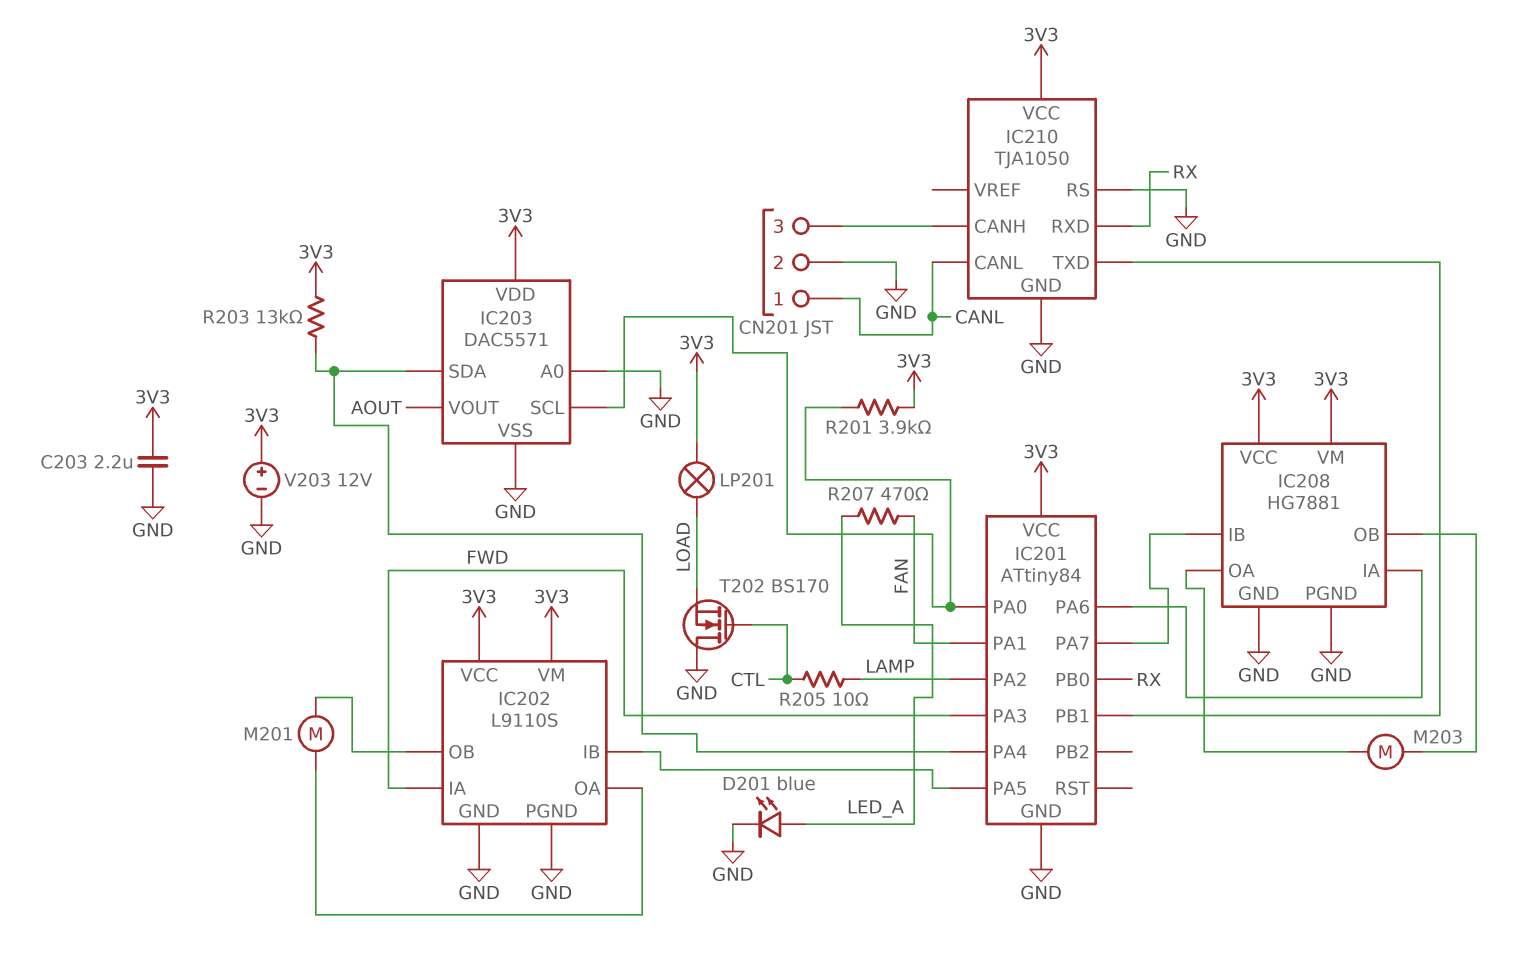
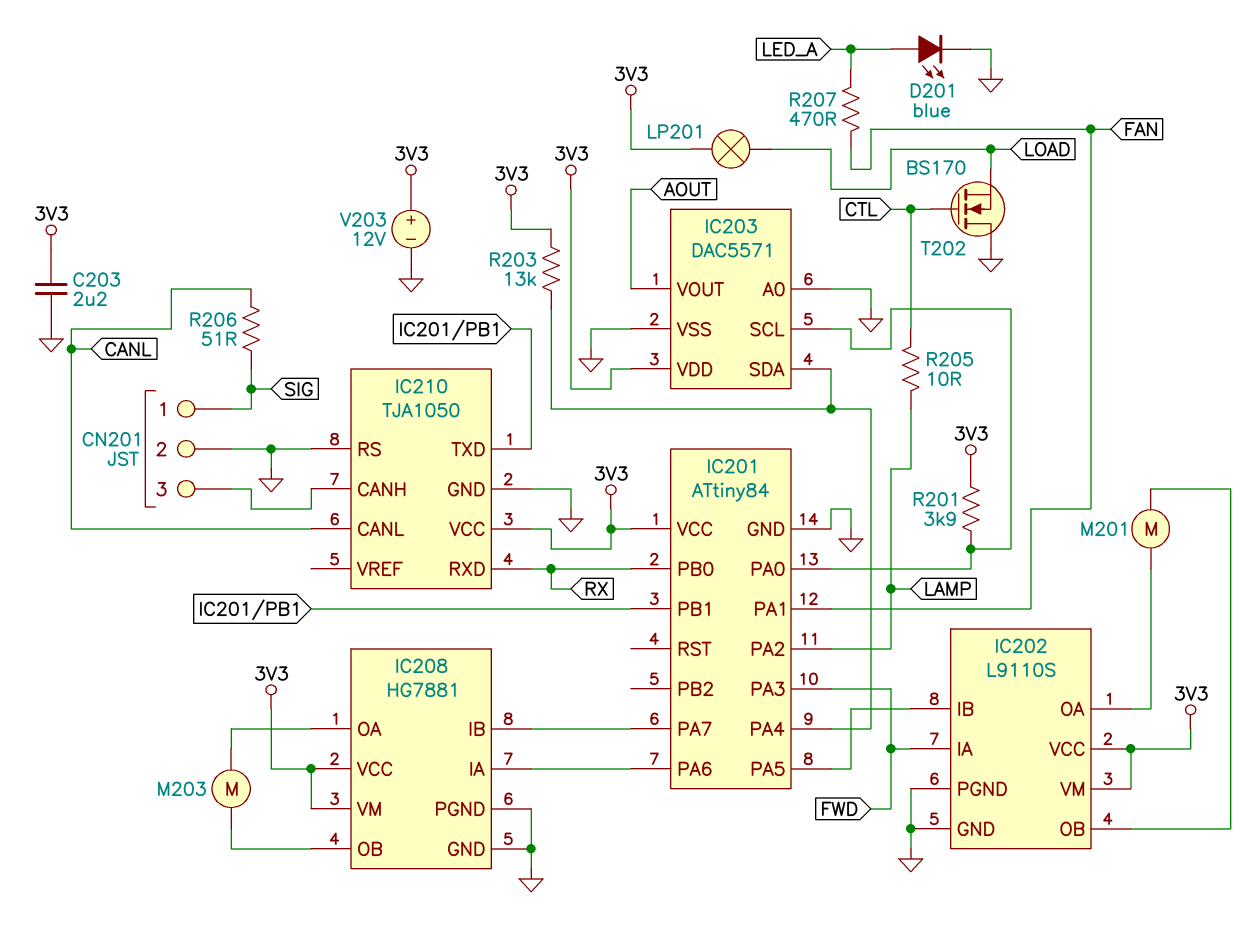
CN201 pin 1: CANL -> SIG
R206: none -> 51 (CANL, SIG)

